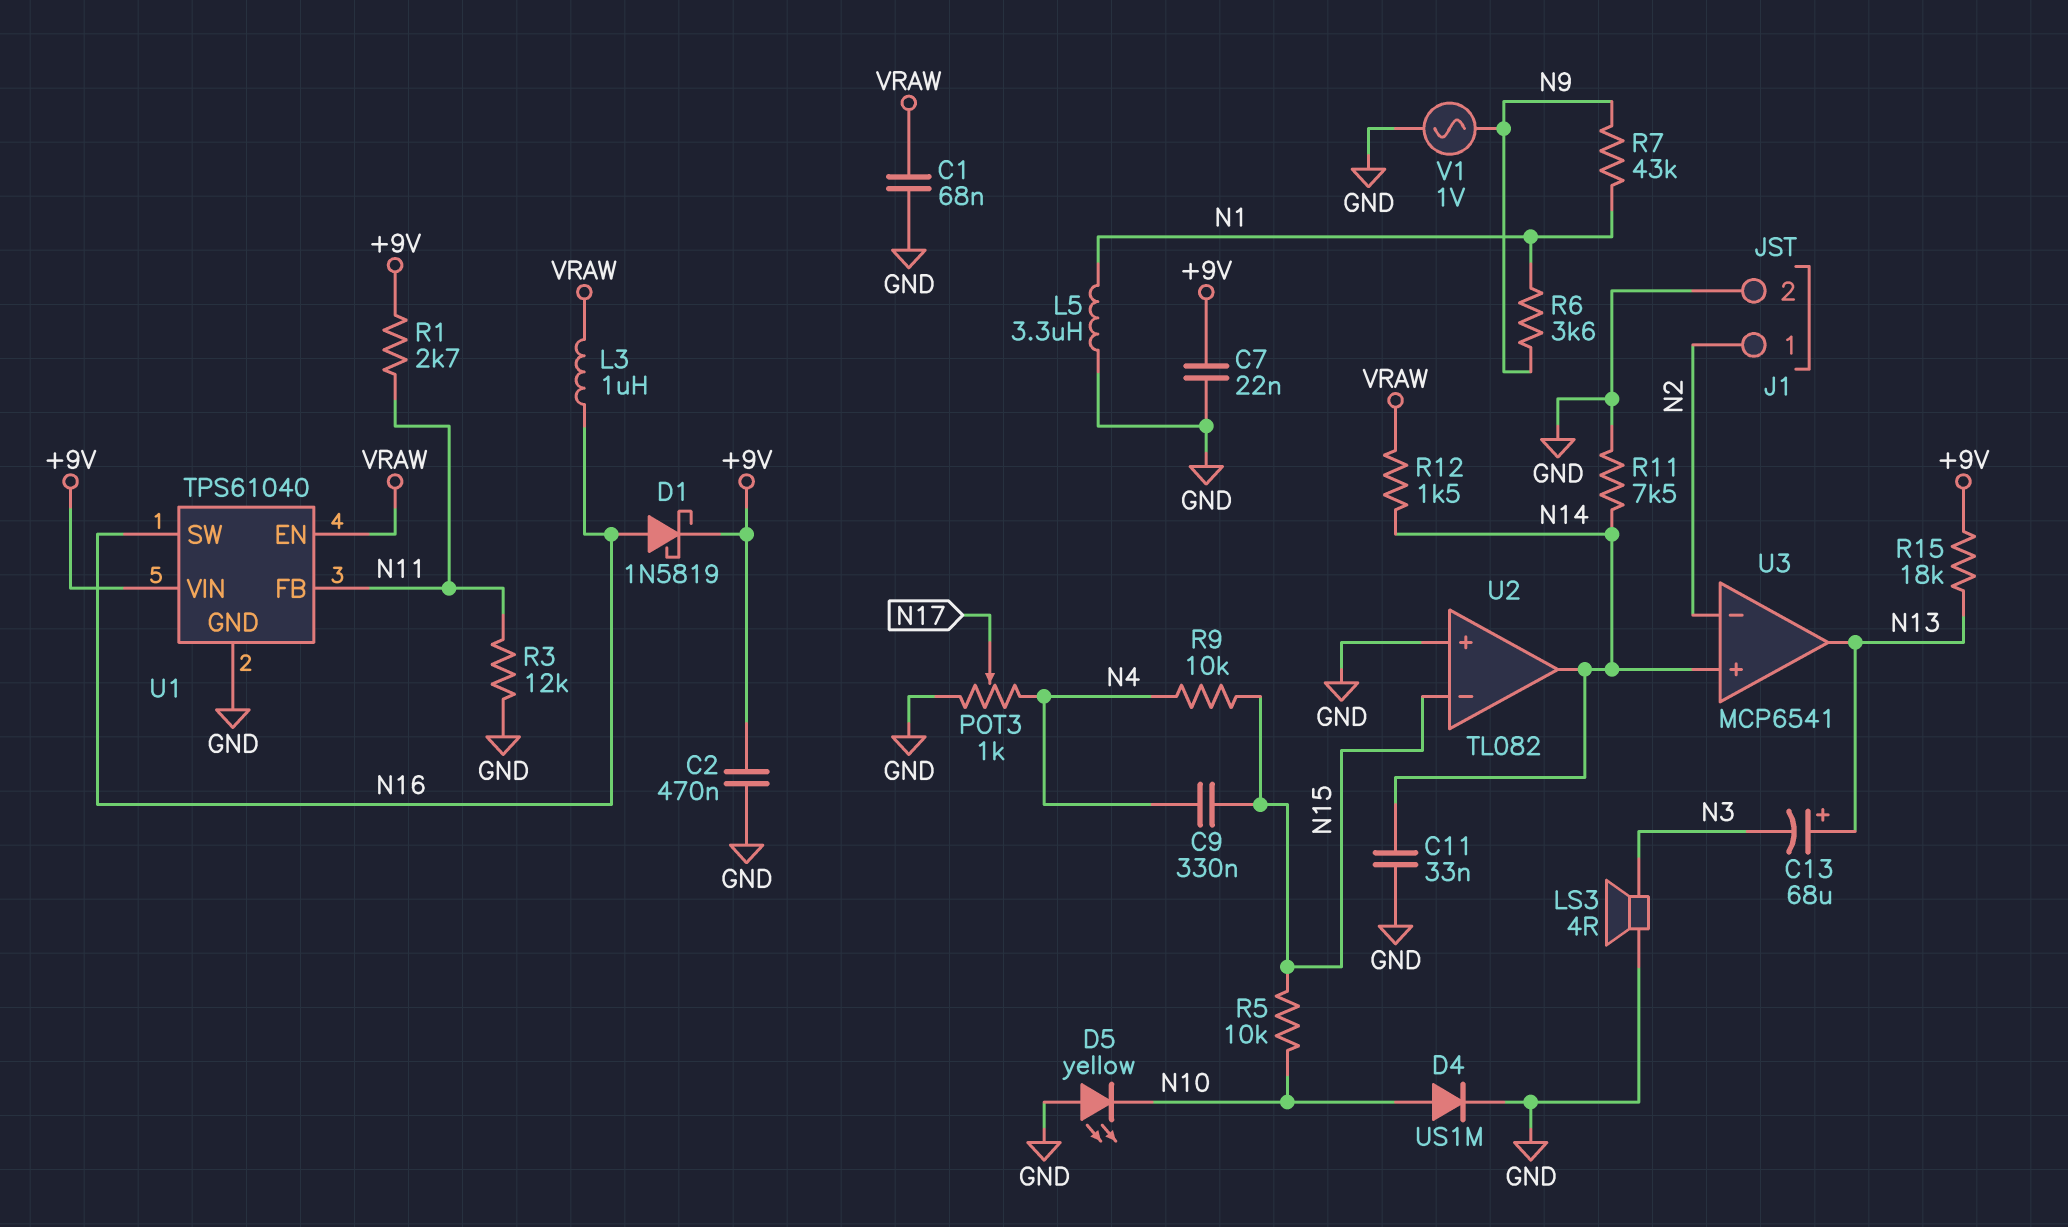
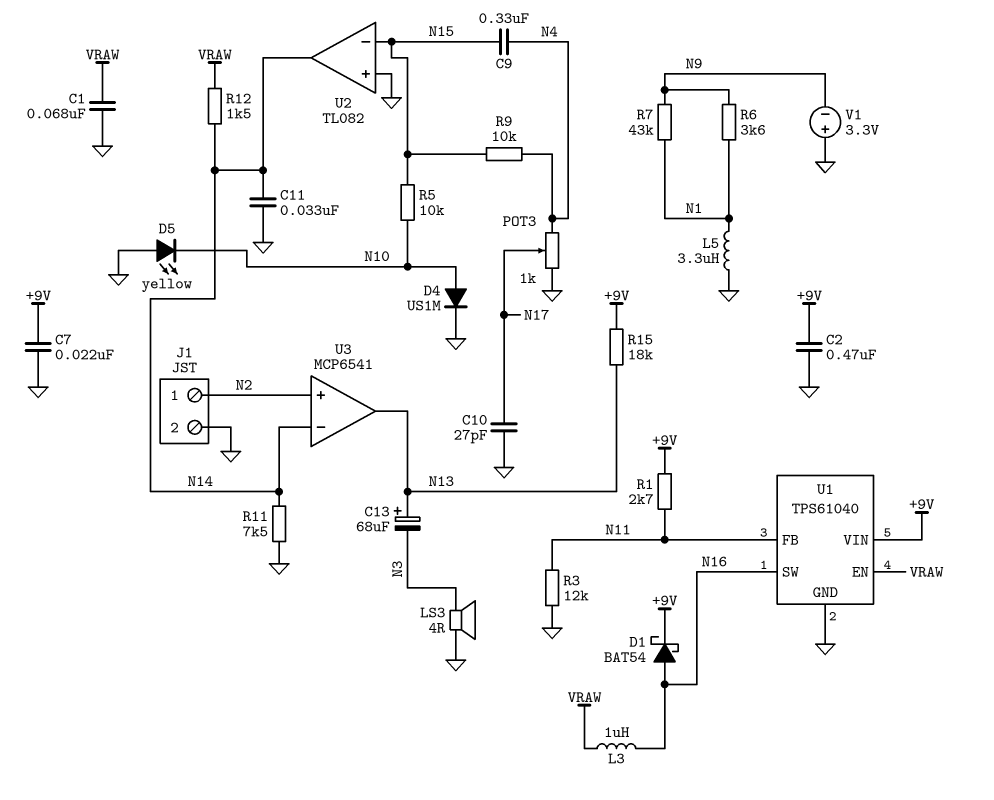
C10: none -> 27pF (GND, N17)
D1: schottky 1N5819 (A N16, K +9V) -> schottky BAT54 (A N16, K +9V)
U3 pin in+: N14 -> N2
U3 pin in-: N2 -> N14
V1: AC 1V (GND, N9) -> 3.3V (plus GND, minus N9)

